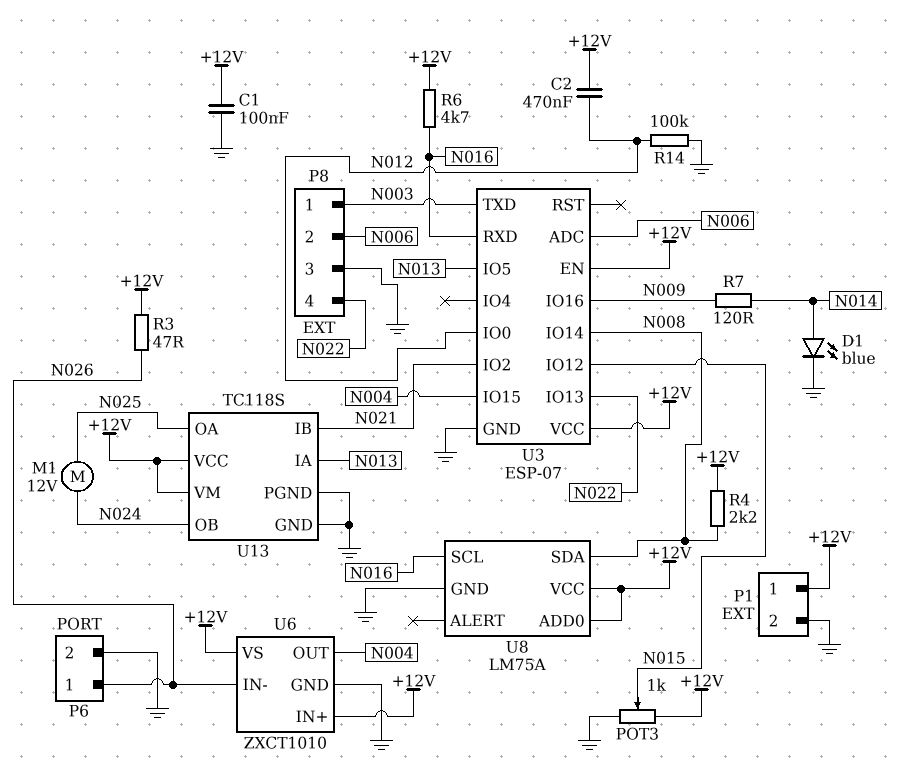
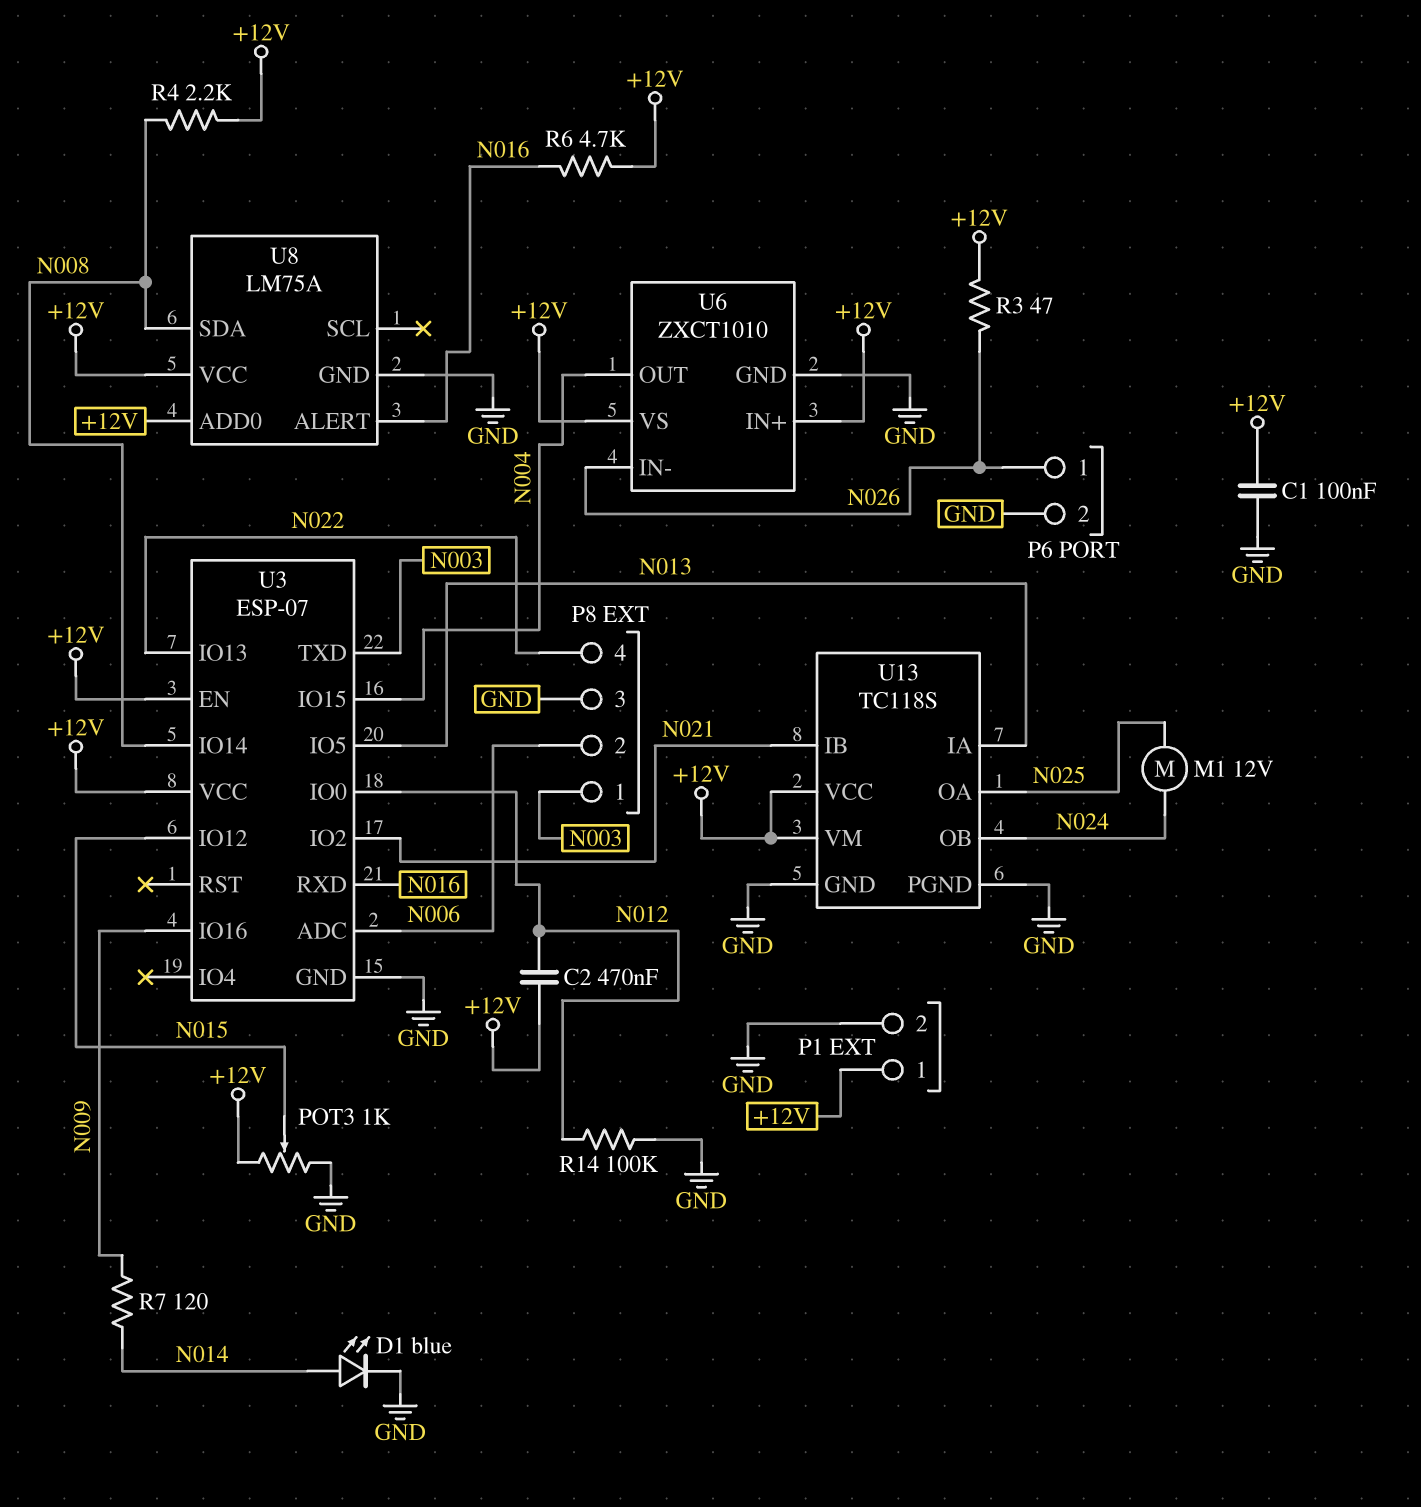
U8 pin ALERT: none -> N016
U8 pin SCL: N016 -> none

